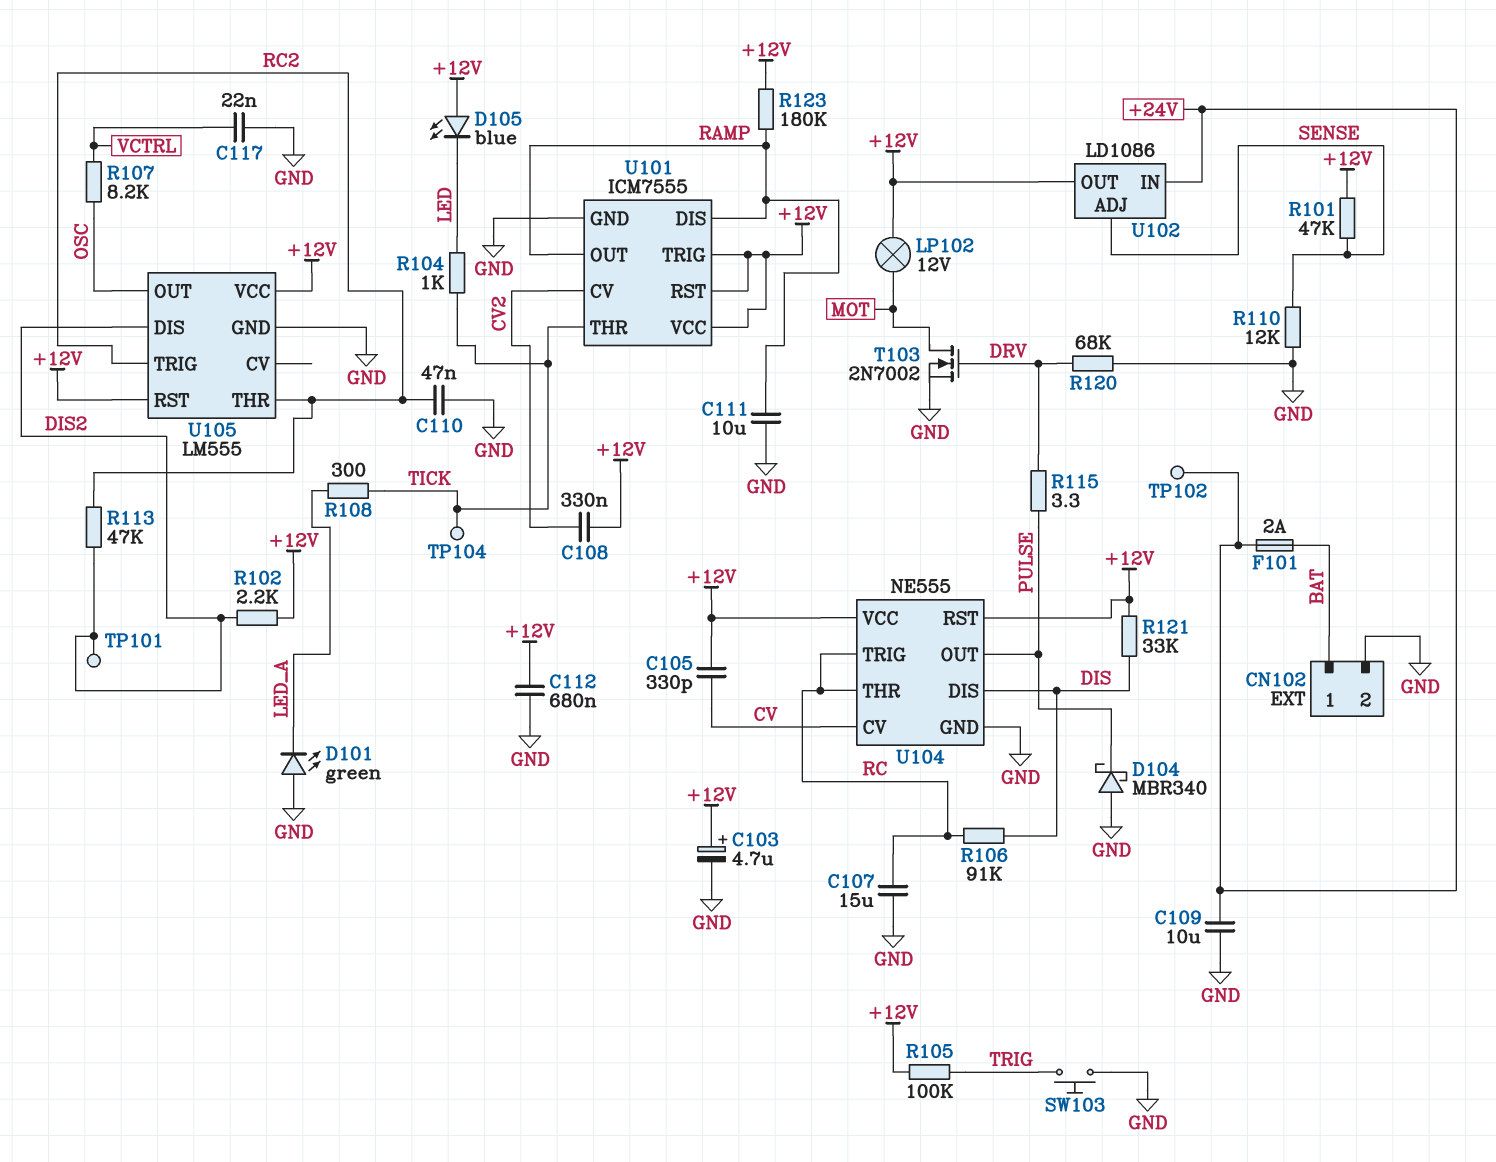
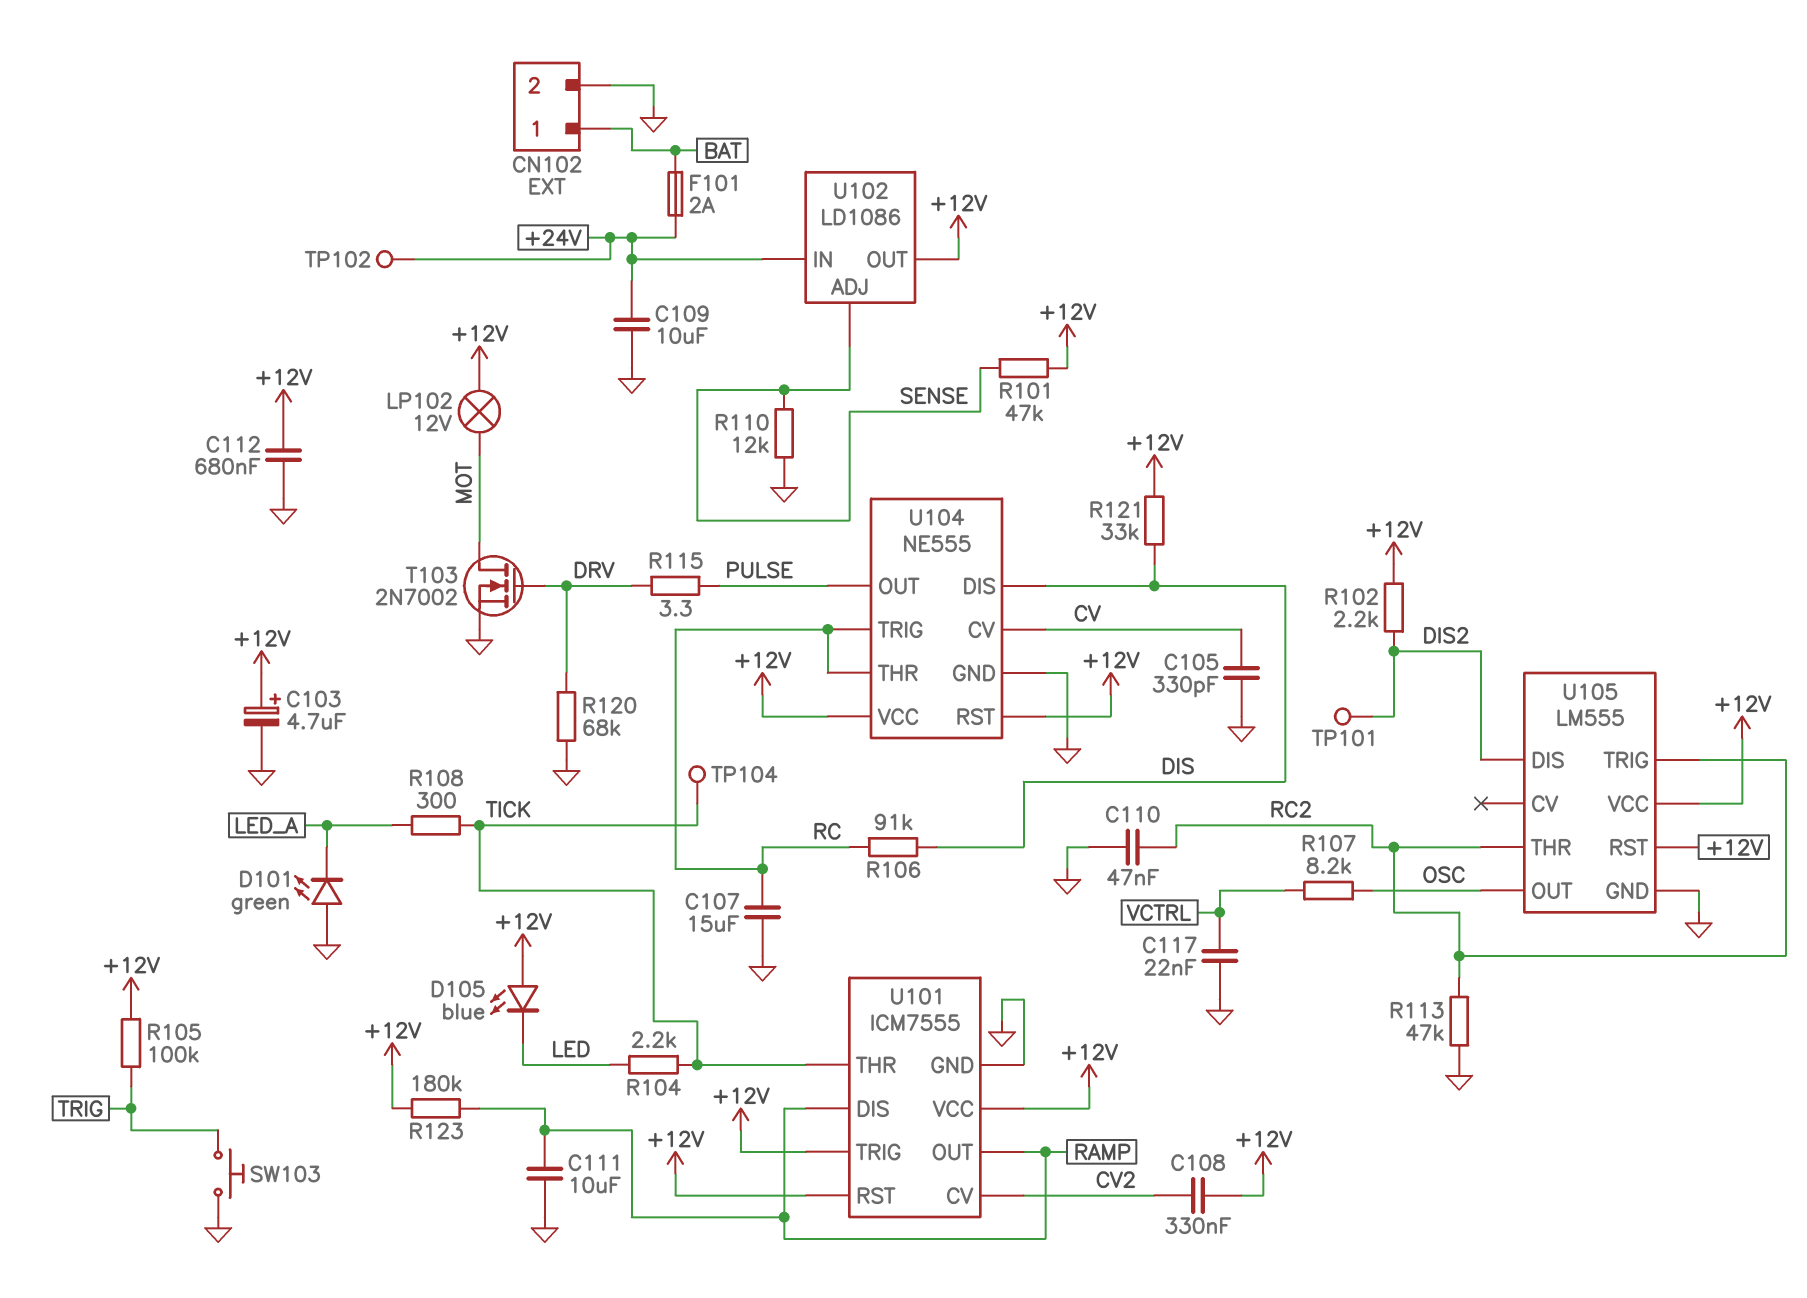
C105: 330pF (+12V, CV) -> 330pF (CV, GND)
D104: schottky MBR340 (A GND, K PULSE) -> none
R104: 1k (LED, TICK) -> 2.2k (LED, TICK)
R113: 47k (DIS2, RC2) -> 47k (GND, RC2)

